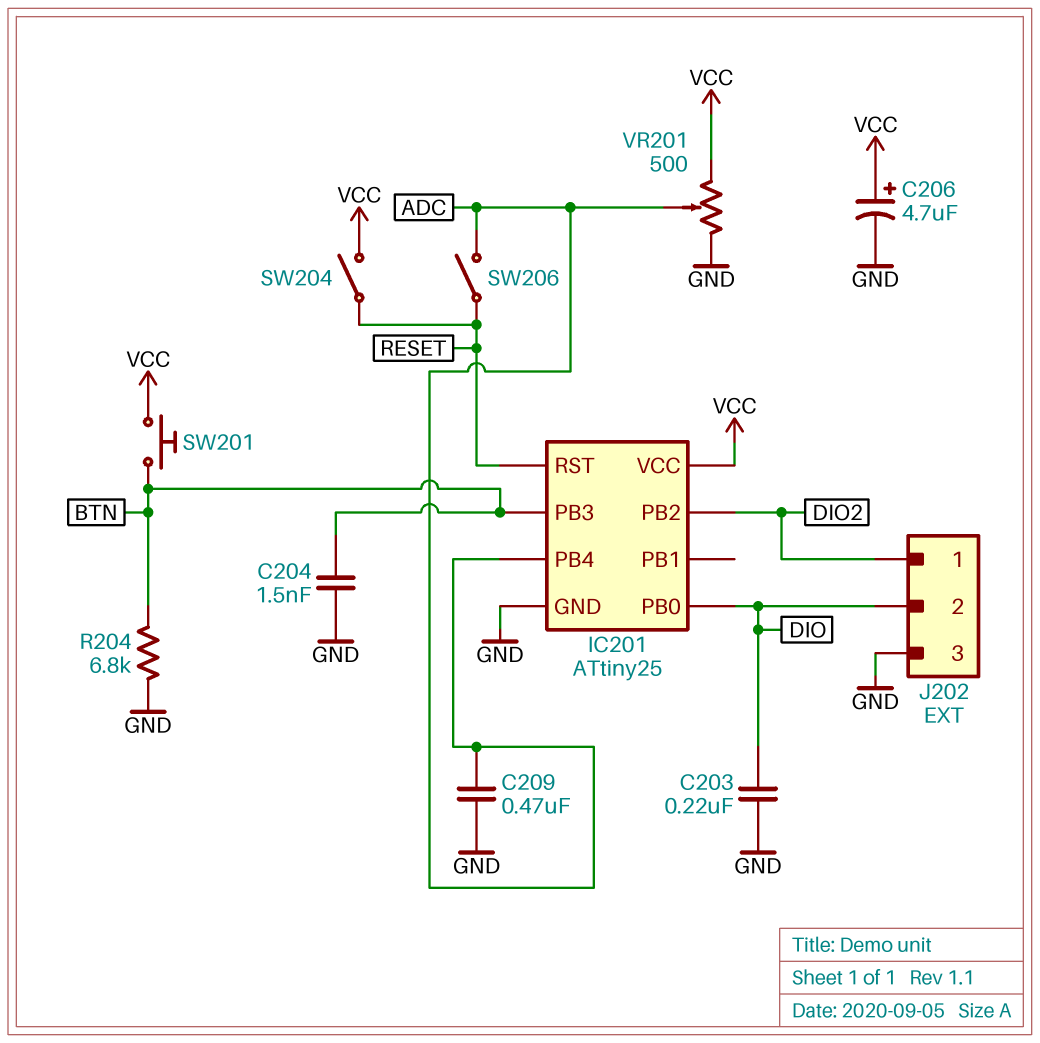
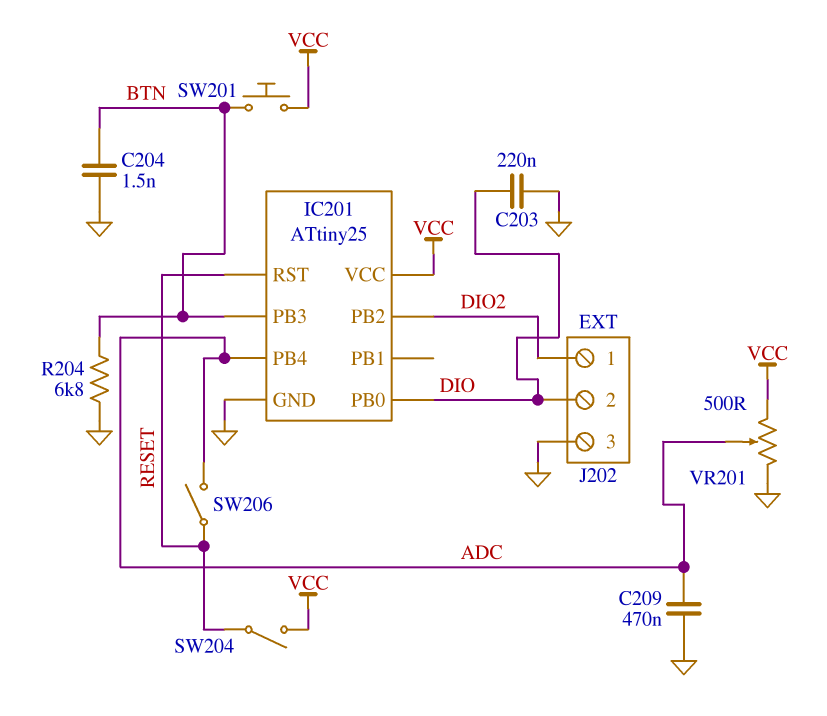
C206: 4.7uF (plus VCC, minus GND) -> none

